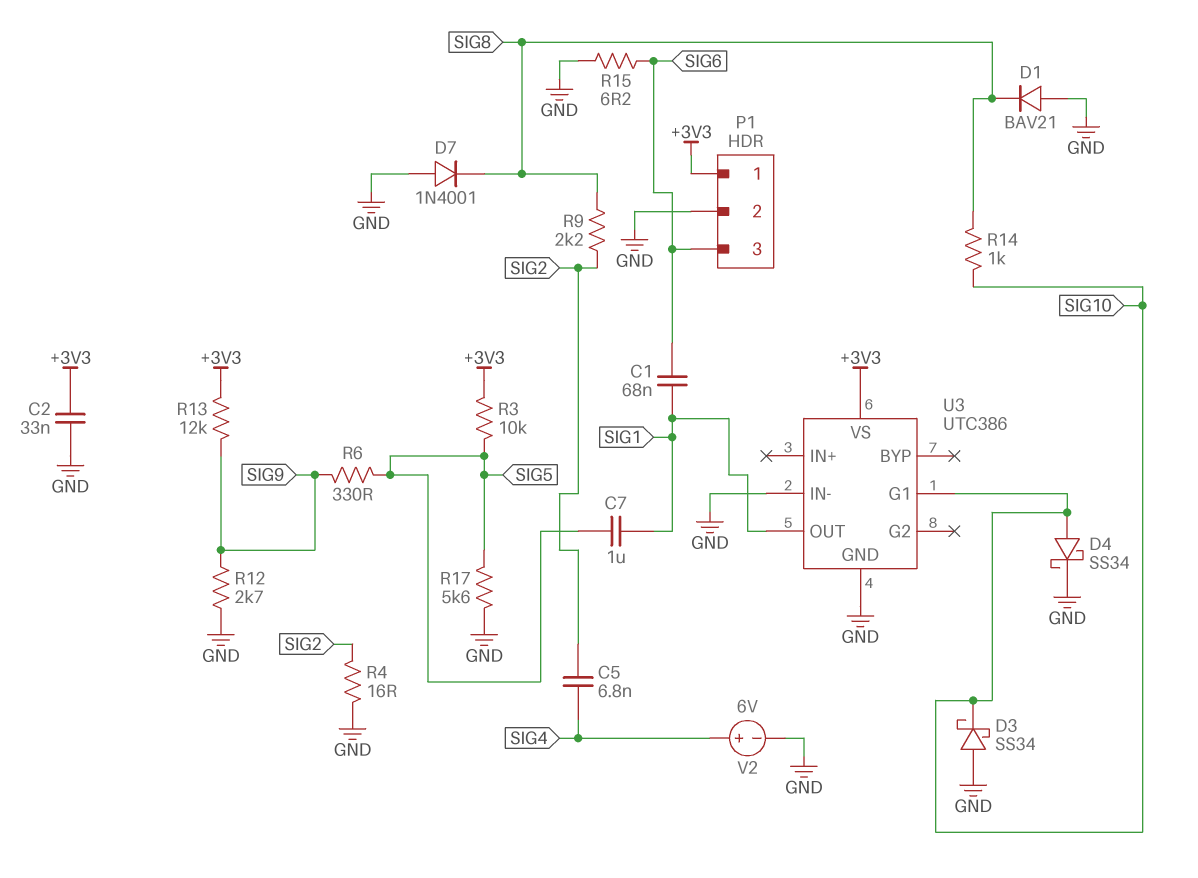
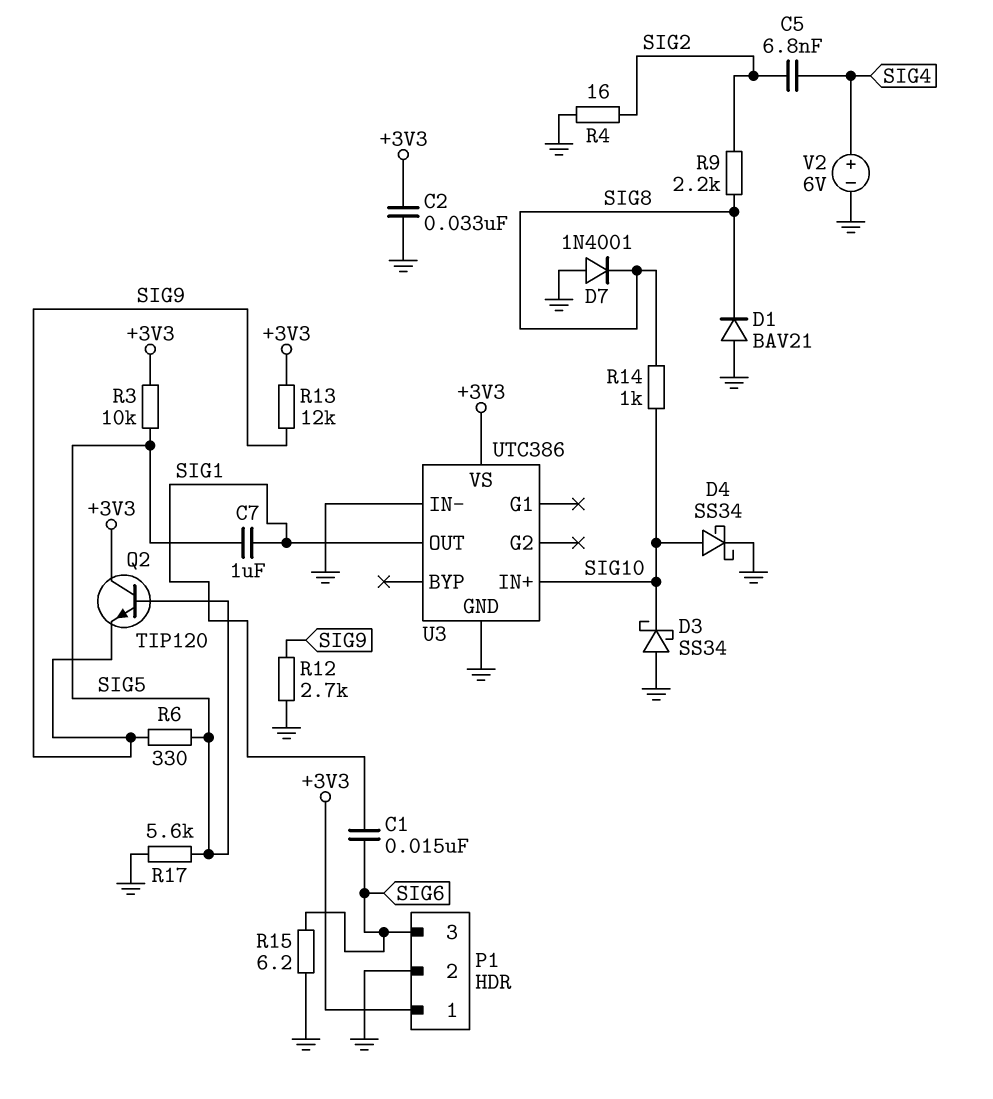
C1: 68nF (SIG1, SIG6) -> 15nF (SIG1, SIG6)
Q2: none -> NPN TIP120 (B SIG5, C +3V3, E SIG9)
U3 pin G1: SIG10 -> none
U3 pin IN+: none -> SIG10

